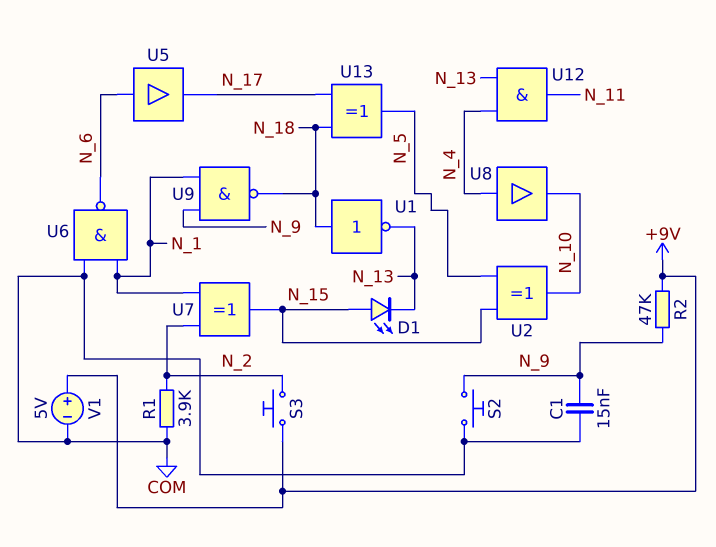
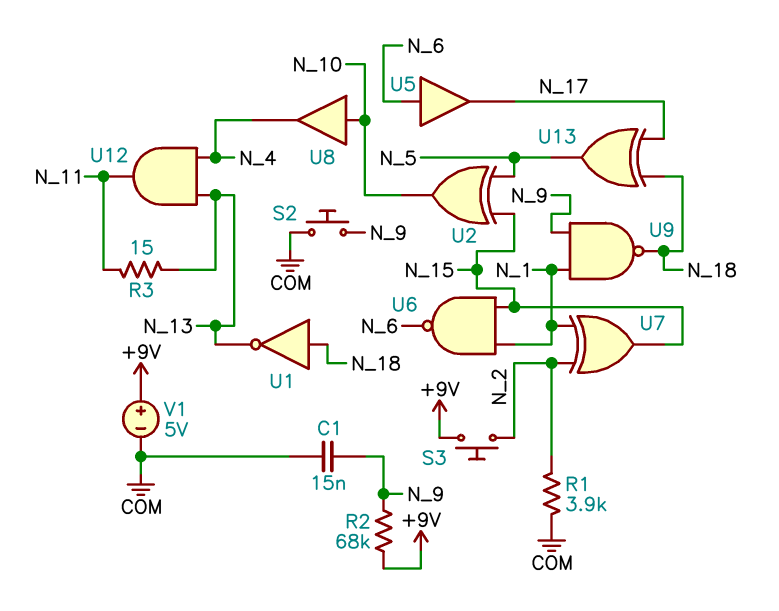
D1: LED (A N_15, K N_13) -> none
R2: 47k (+9V, N_9) -> 68k (+9V, N_9)
R3: none -> 15 (N_11, N_13)
U6: NAND (in COM, in N_1, out N_6) -> NAND (in N_1, in N_15, out N_6)
U8: buffer (in N_4, out N_10) -> buffer (in N_10, out N_4)

